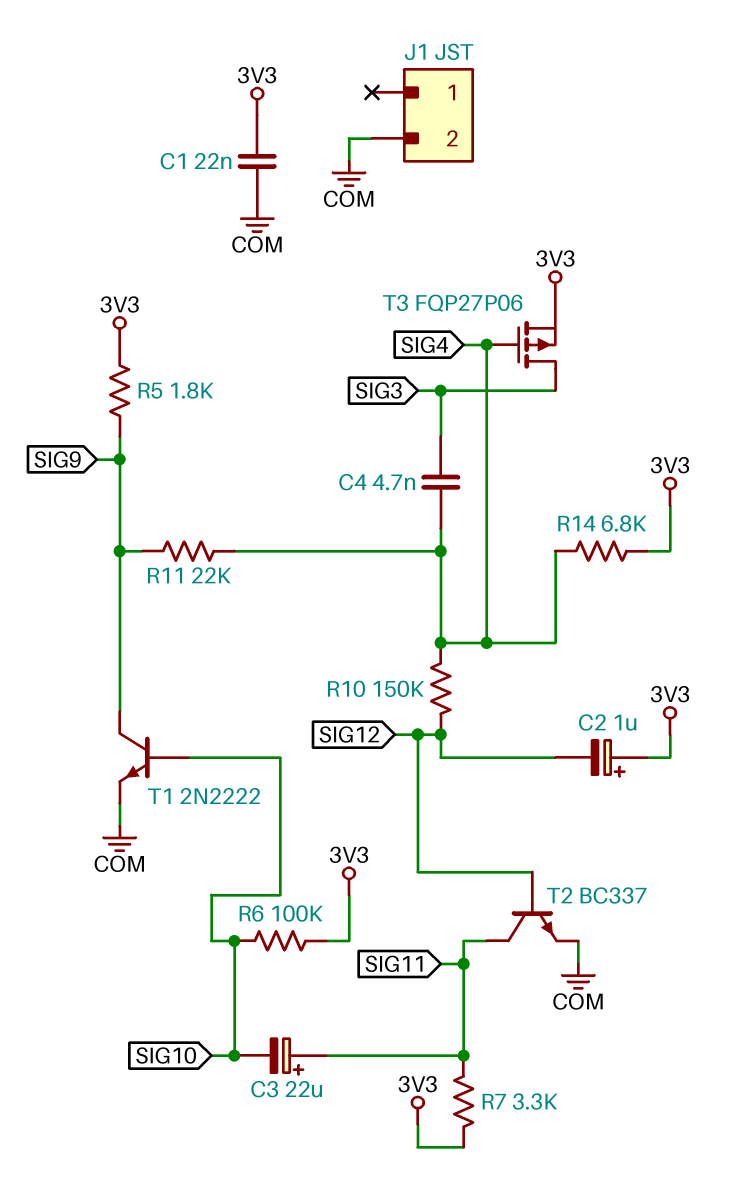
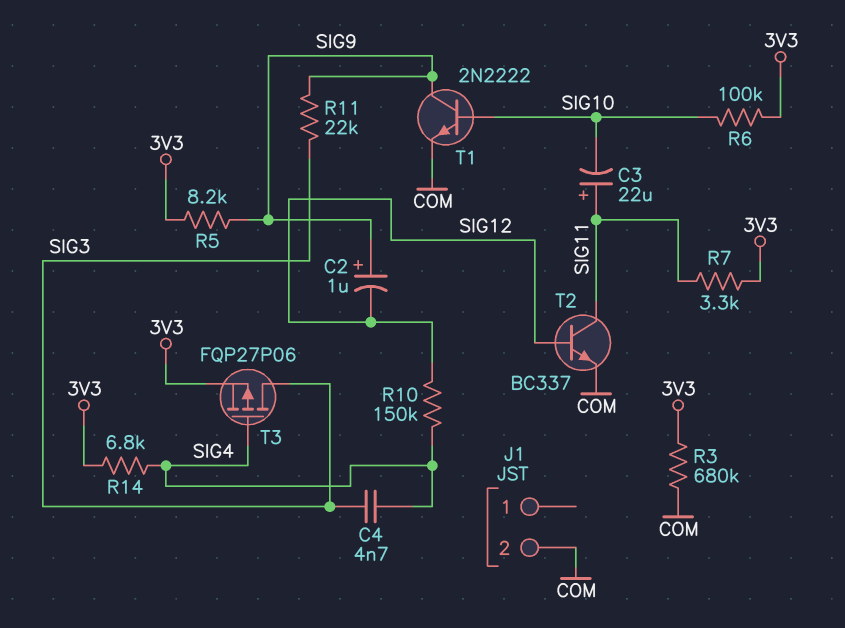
C1: 22nF (3V3, COM) -> none
C2: 1uF (plus 3V3, minus SIG12) -> 1uF (plus SIG9, minus SIG12)
R3: none -> 680k (3V3, COM)
R5: 1.8k (3V3, SIG9) -> 8.2k (3V3, SIG9)
R11: 22k (SIG4, SIG9) -> 22k (SIG3, SIG9)

